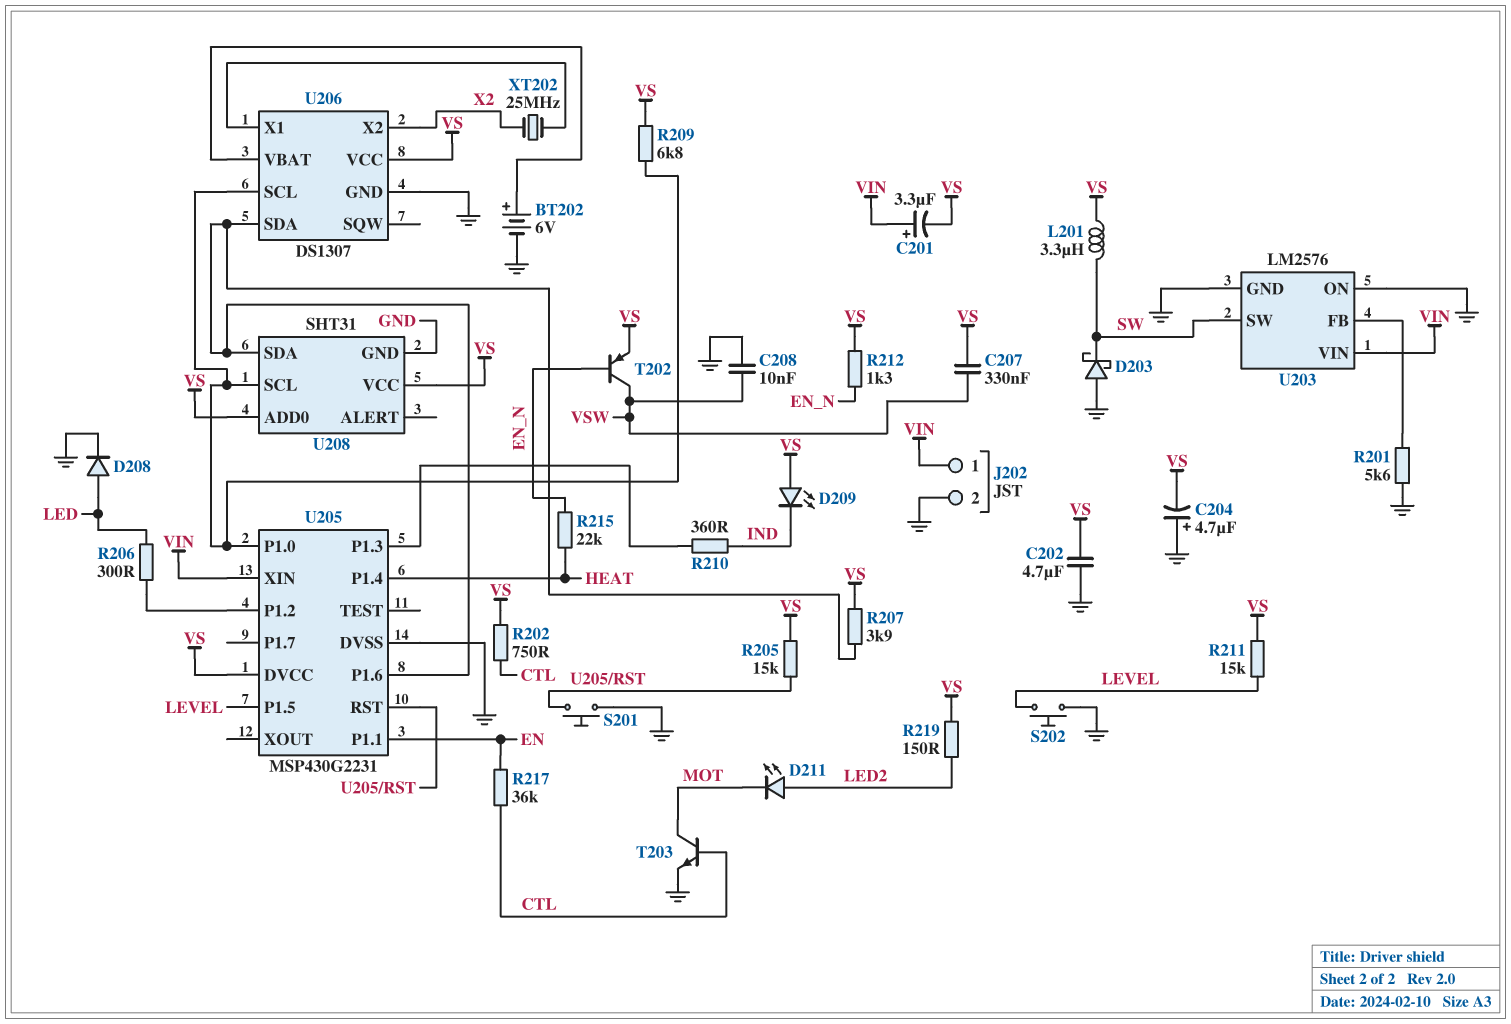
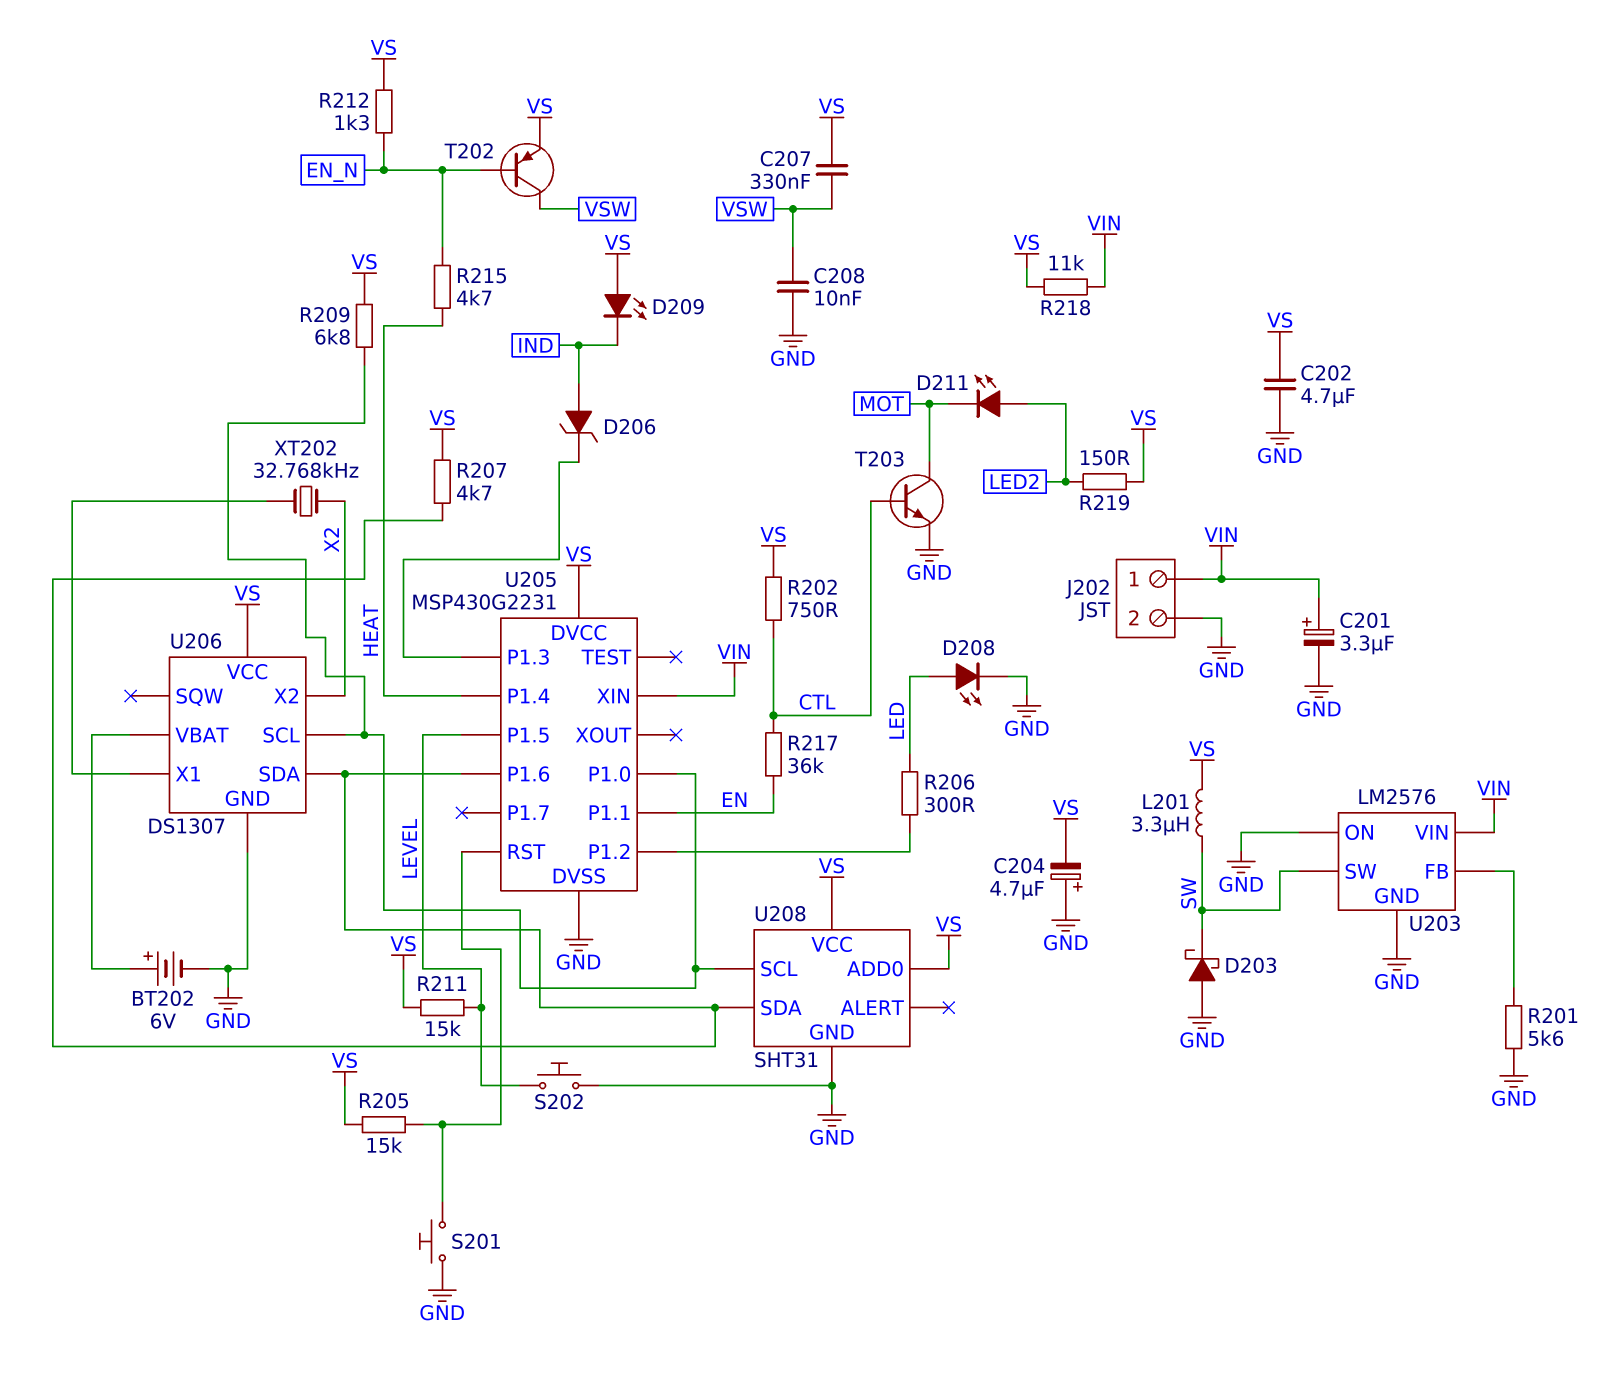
C201: 3.3uF (plus VIN, minus VS) -> 3.3uF (plus VIN, minus GND)
D206: none -> zener (A IND, K U205/P1.3)
D208: diode (A LED, K GND) -> LED (A LED, K GND)
R207: 3.9k (U205/P1.6, VS) -> 4.7k (U205/P1.6, VS)
R210: 360 (IND, U205/P1.3) -> none
R215: 22k (EN_N, HEAT) -> 4.7k (EN_N, HEAT)
R218: none -> 11k (VIN, VS)
XT202: 25MHz (U206/X1, X2) -> 32.768kHz (U206/X1, X2)

